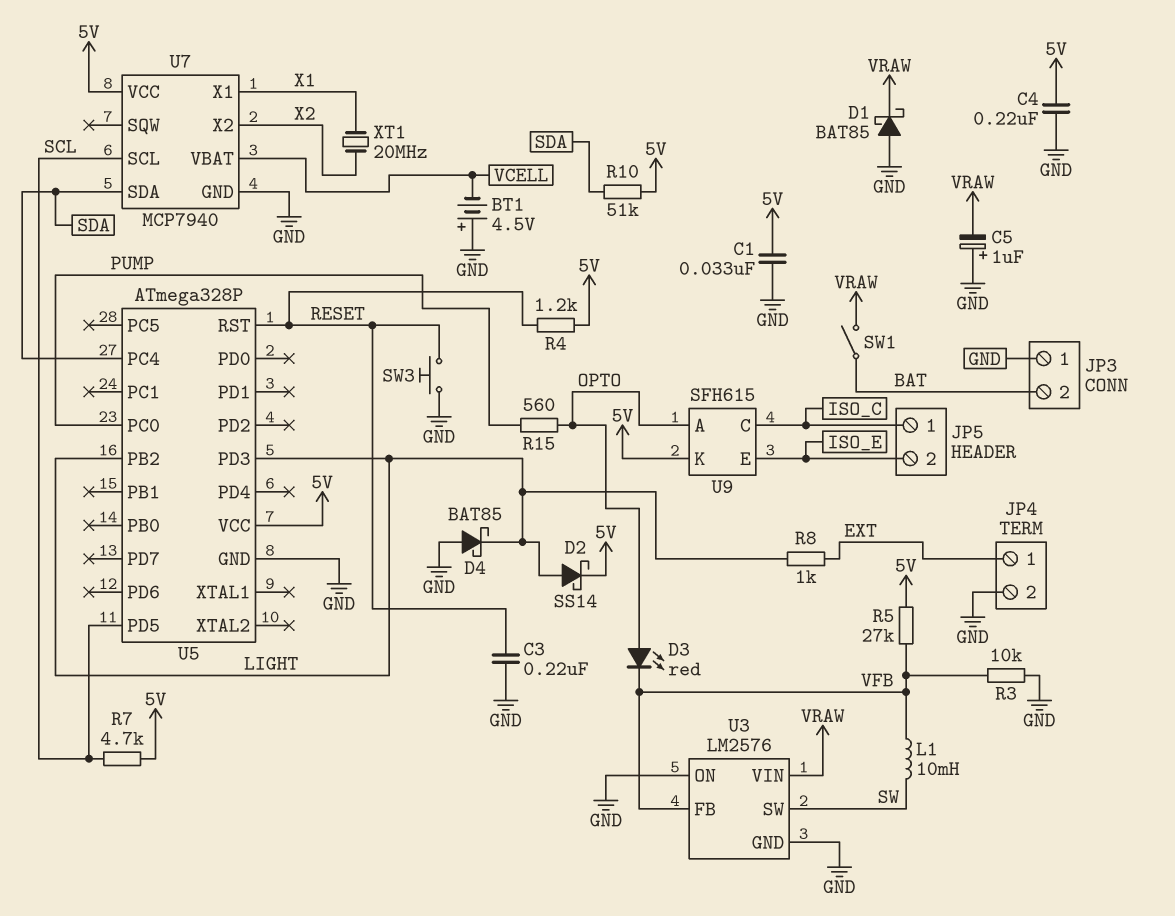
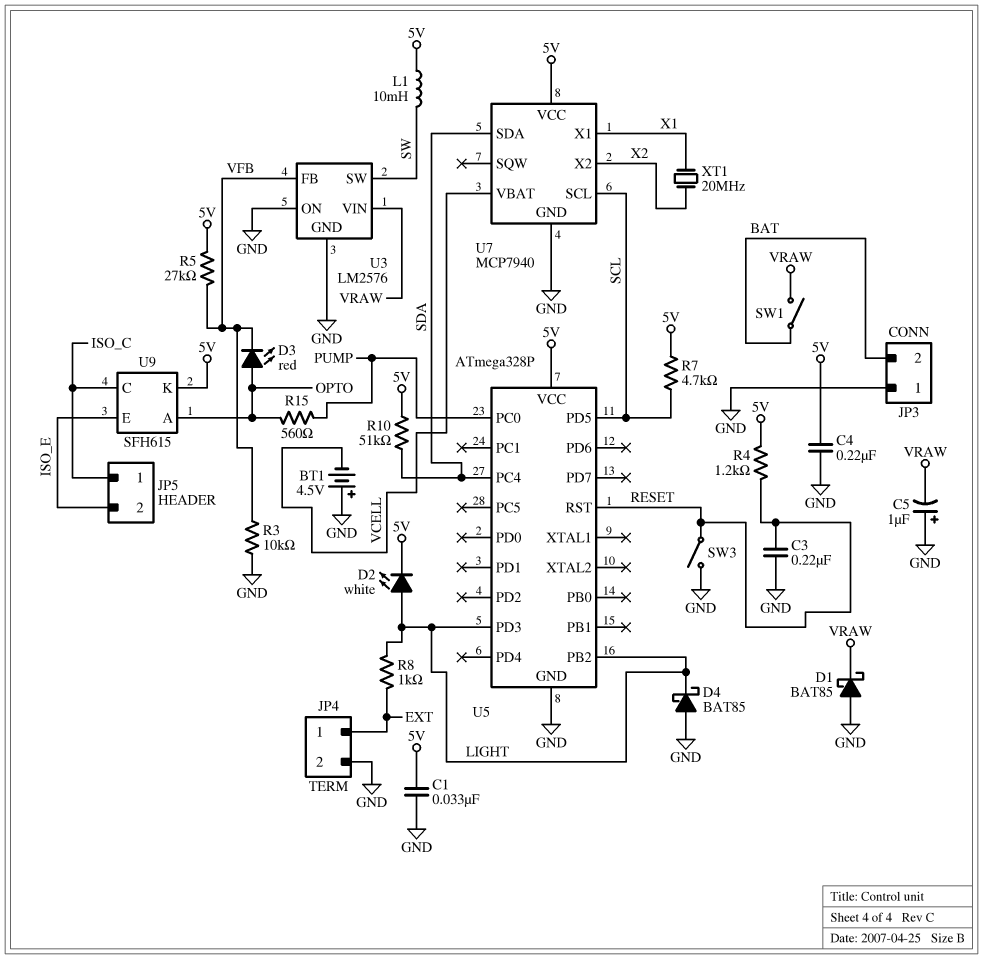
D2: schottky SS14 (A LIGHT, K 5V) -> LED white (A LIGHT, K 5V)
L1: 10mH (SW, VFB) -> 10mH (5V, SW)
SW3: button (GND, RESET) -> switch (GND, RESET)

